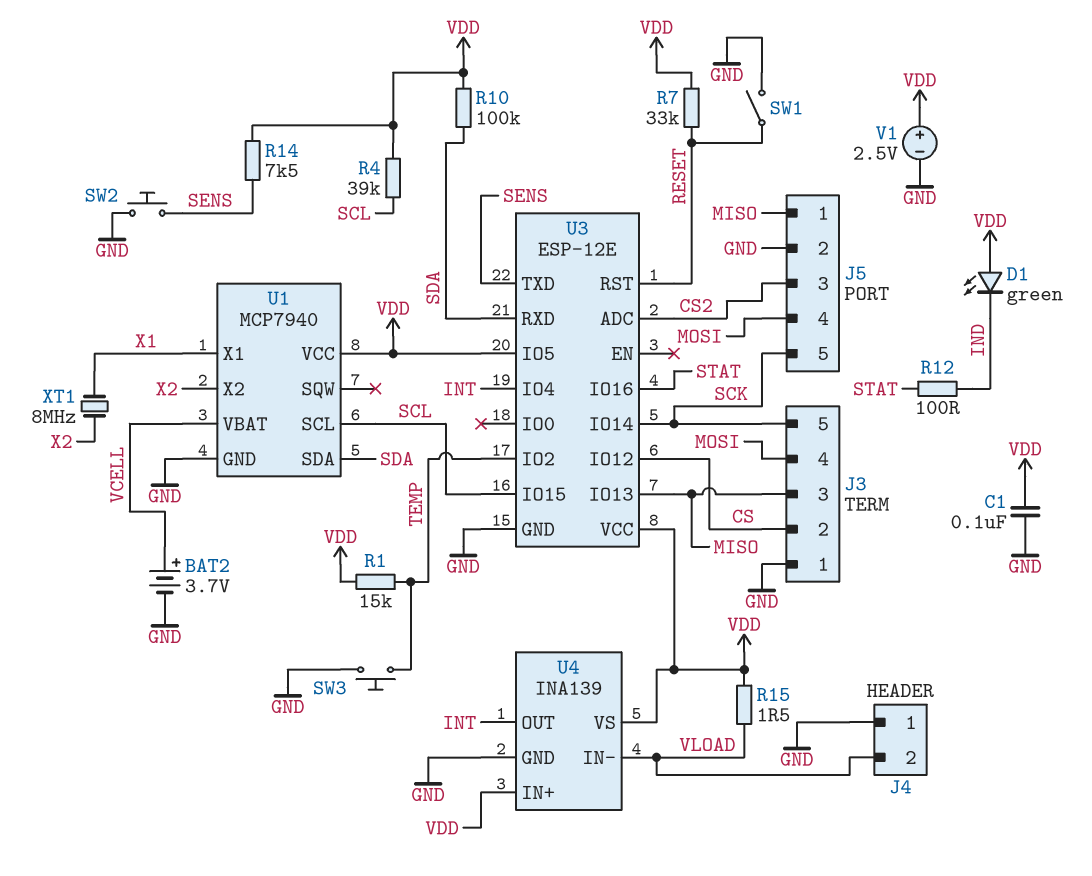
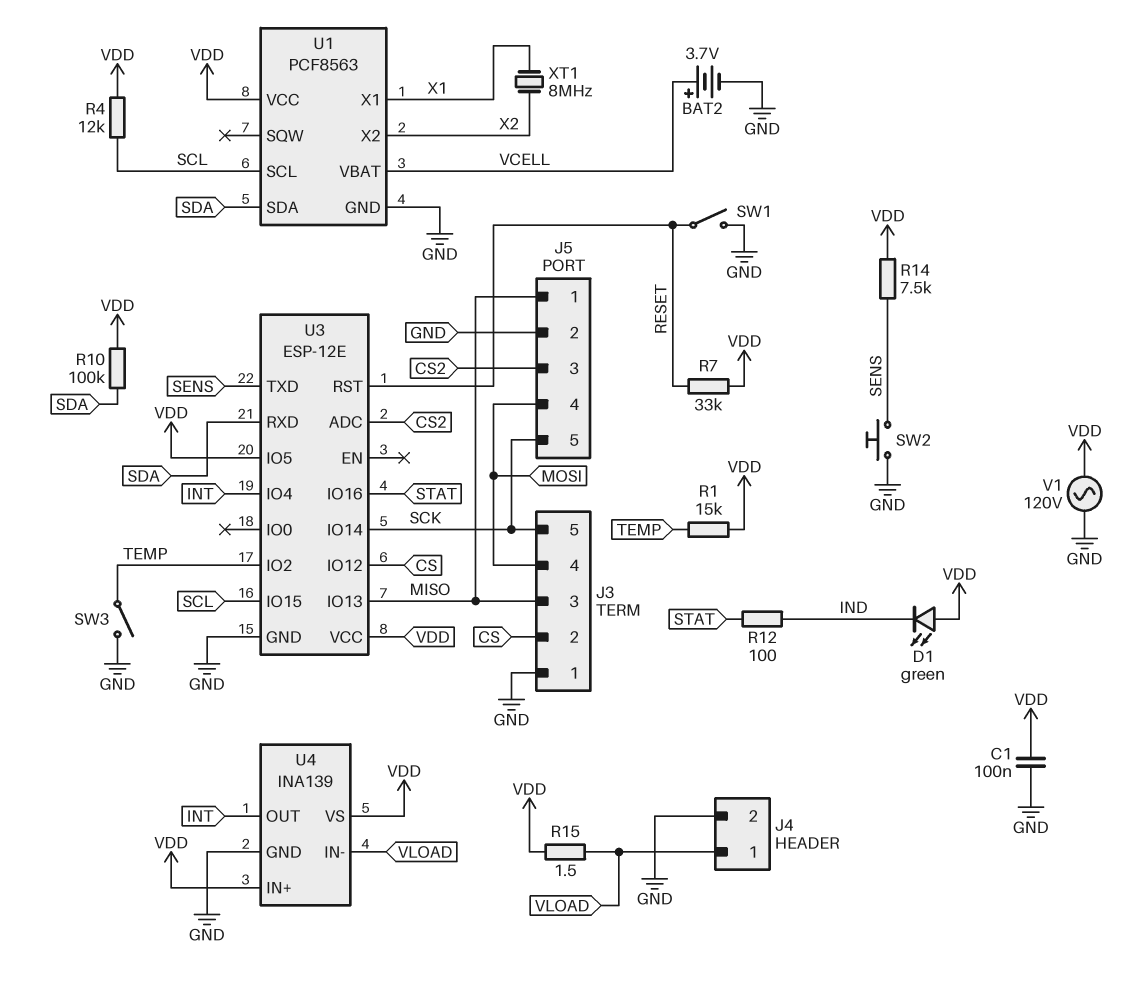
J4 pin 1: GND -> VLOAD
J4 pin 2: VLOAD -> GND
R4: 39k (SCL, VDD) -> 12k (SCL, VDD)
SW3: button (GND, TEMP) -> switch (GND, TEMP)
U1: MCP7940 -> PCF8563
V1: 2.5V (plus VDD, minus GND) -> AC 120V (GND, VDD)

